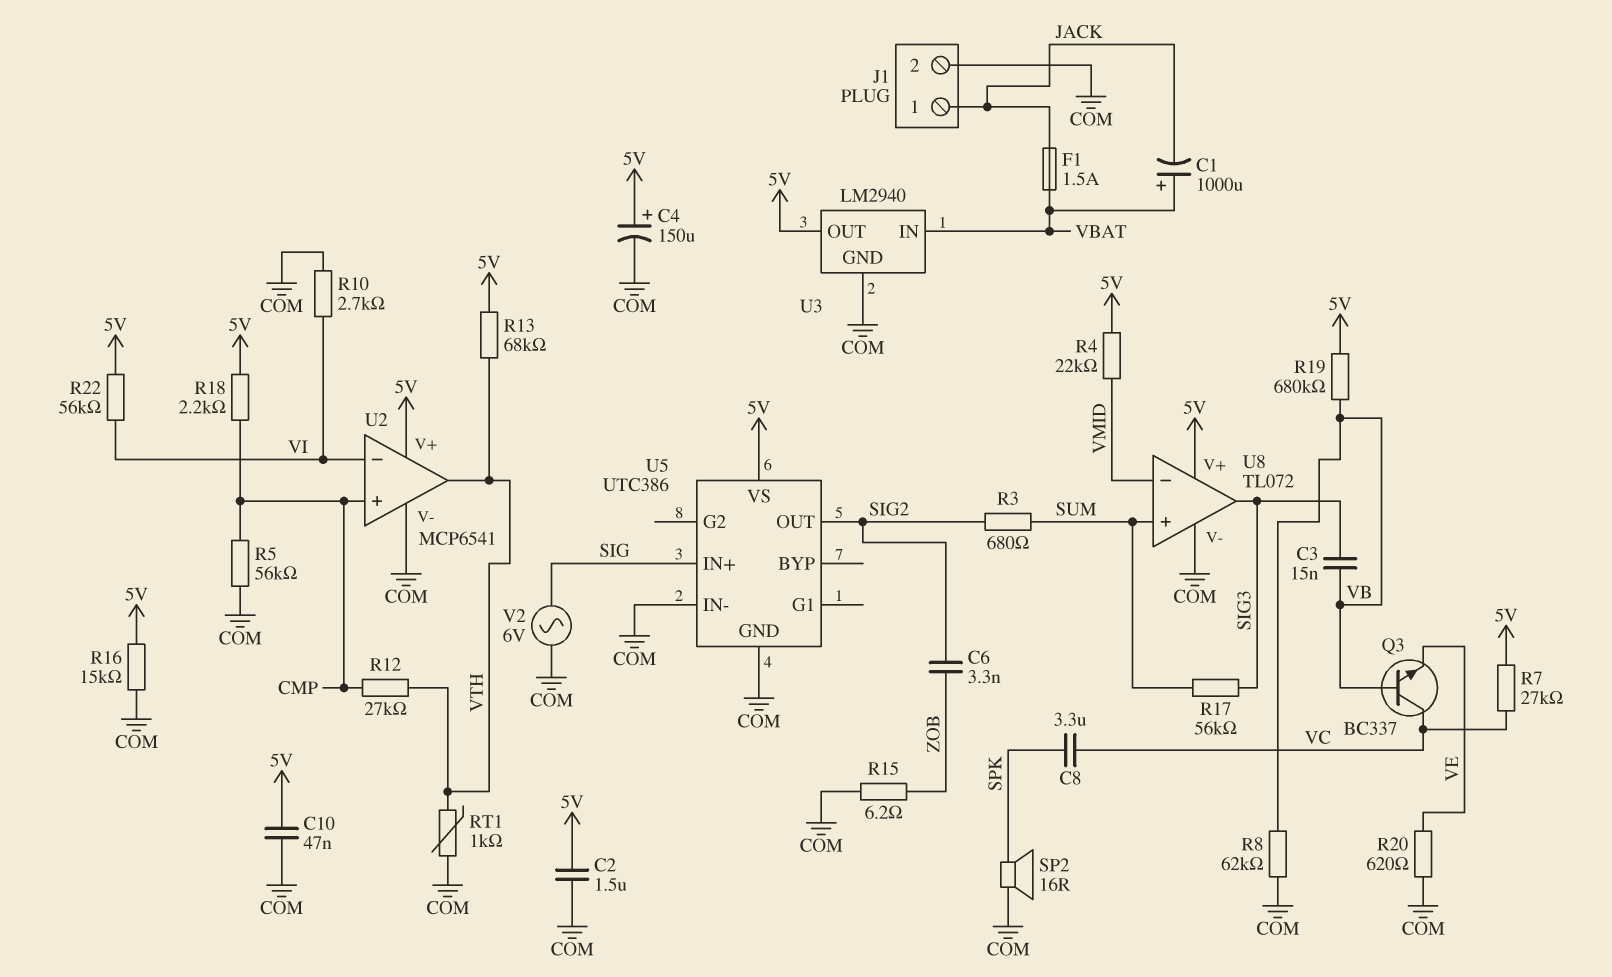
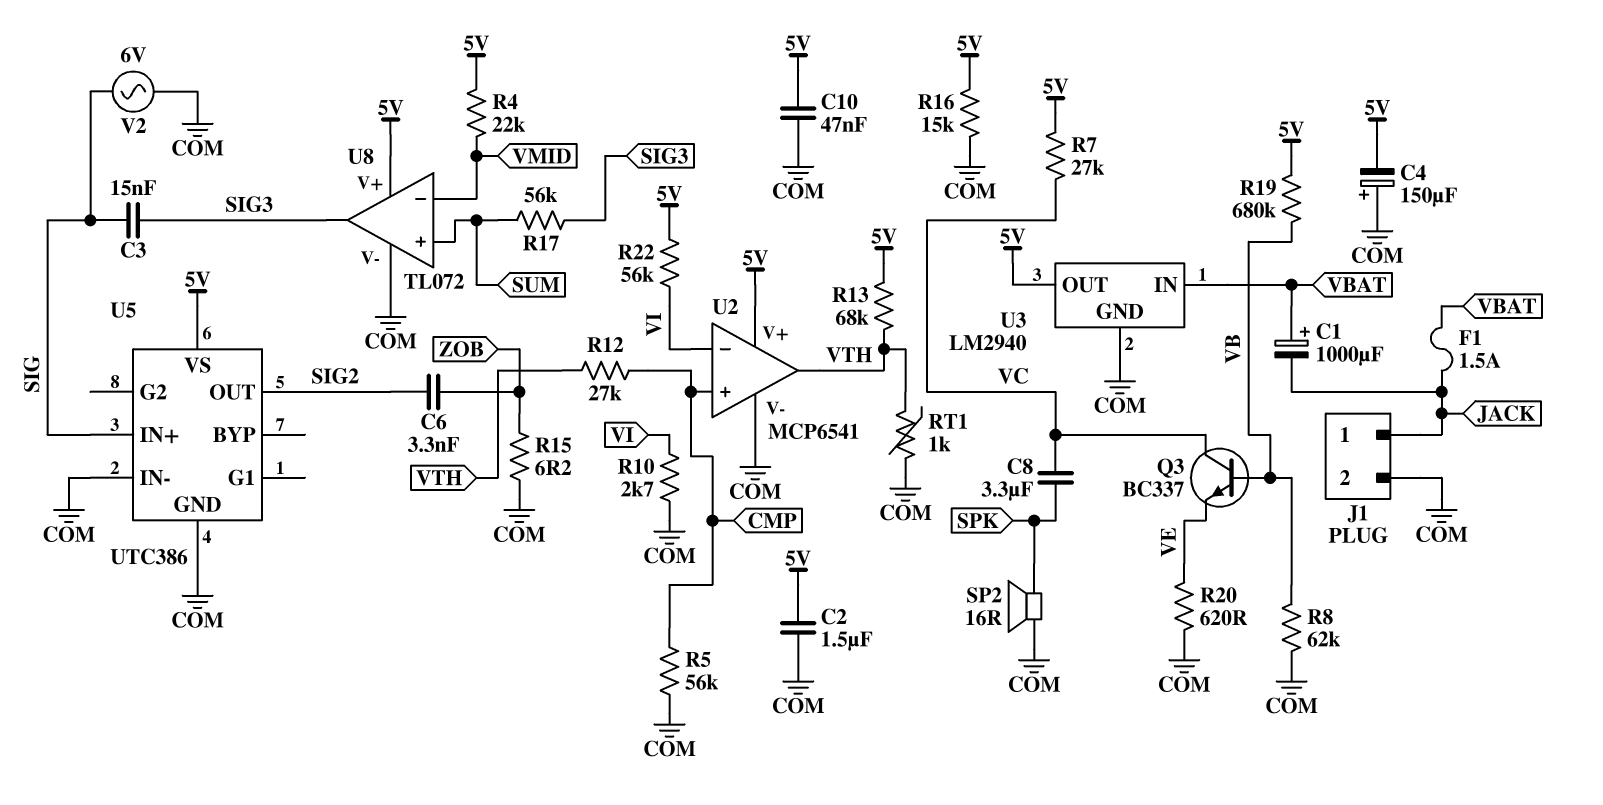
C3: 15nF (SIG3, VB) -> 15nF (SIG, SIG3)
C4: 150uF (plus 5V, minus COM) -> 150uF (plus COM, minus 5V)
R3: 680 (SIG2, SUM) -> none
R18: 2.2k (5V, CMP) -> none

